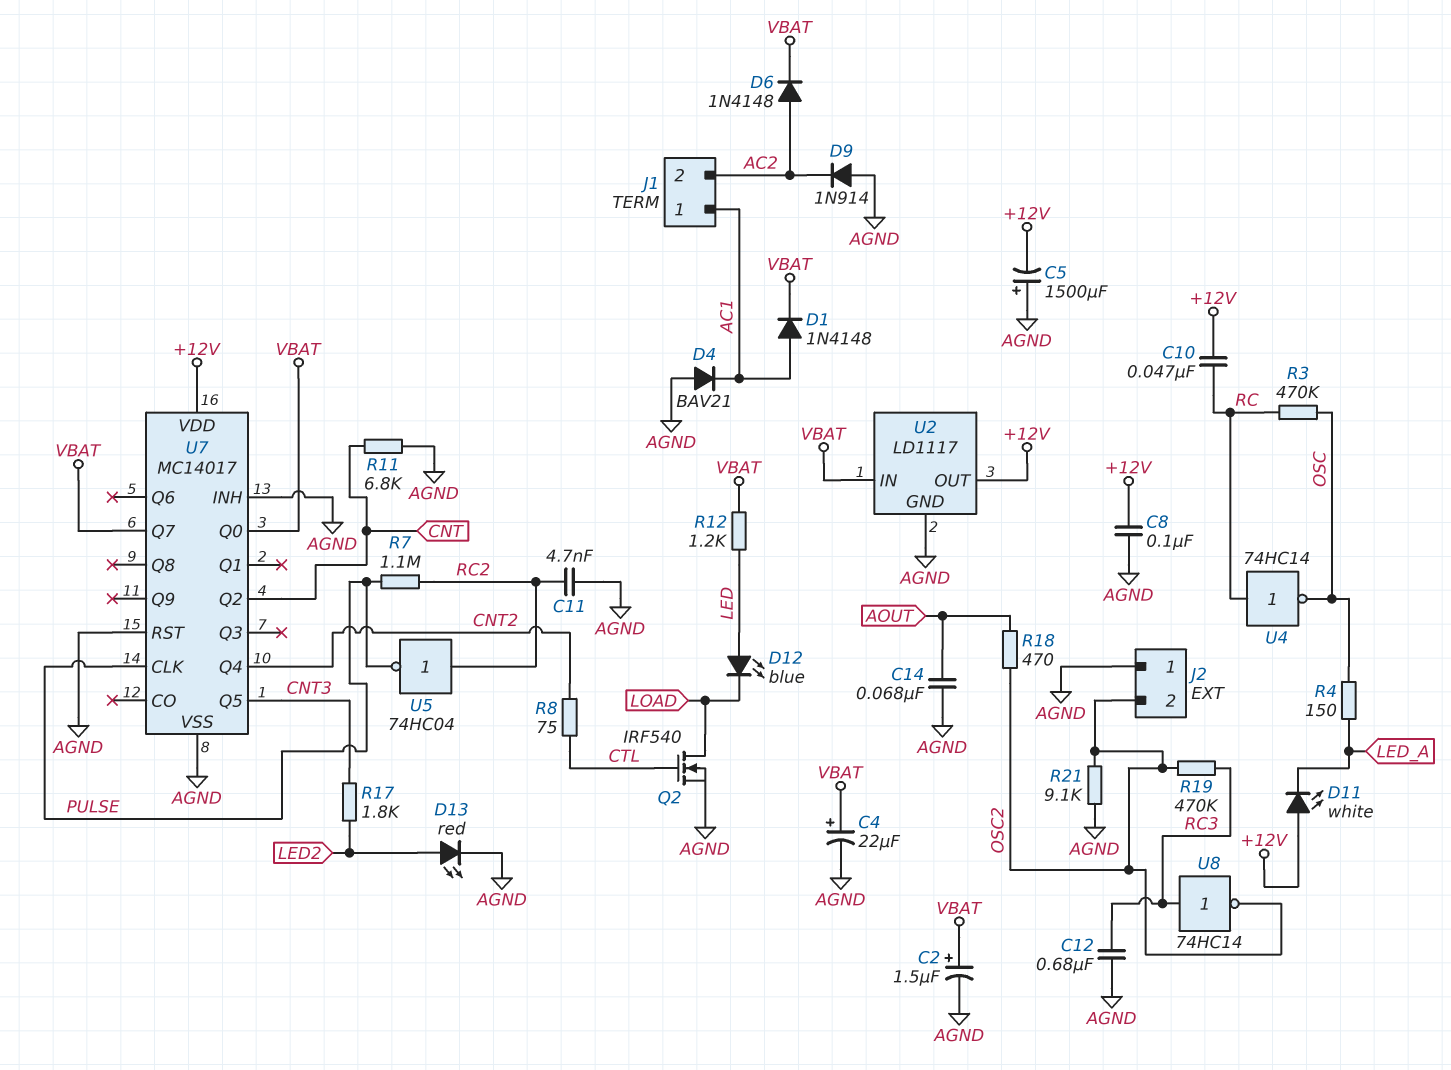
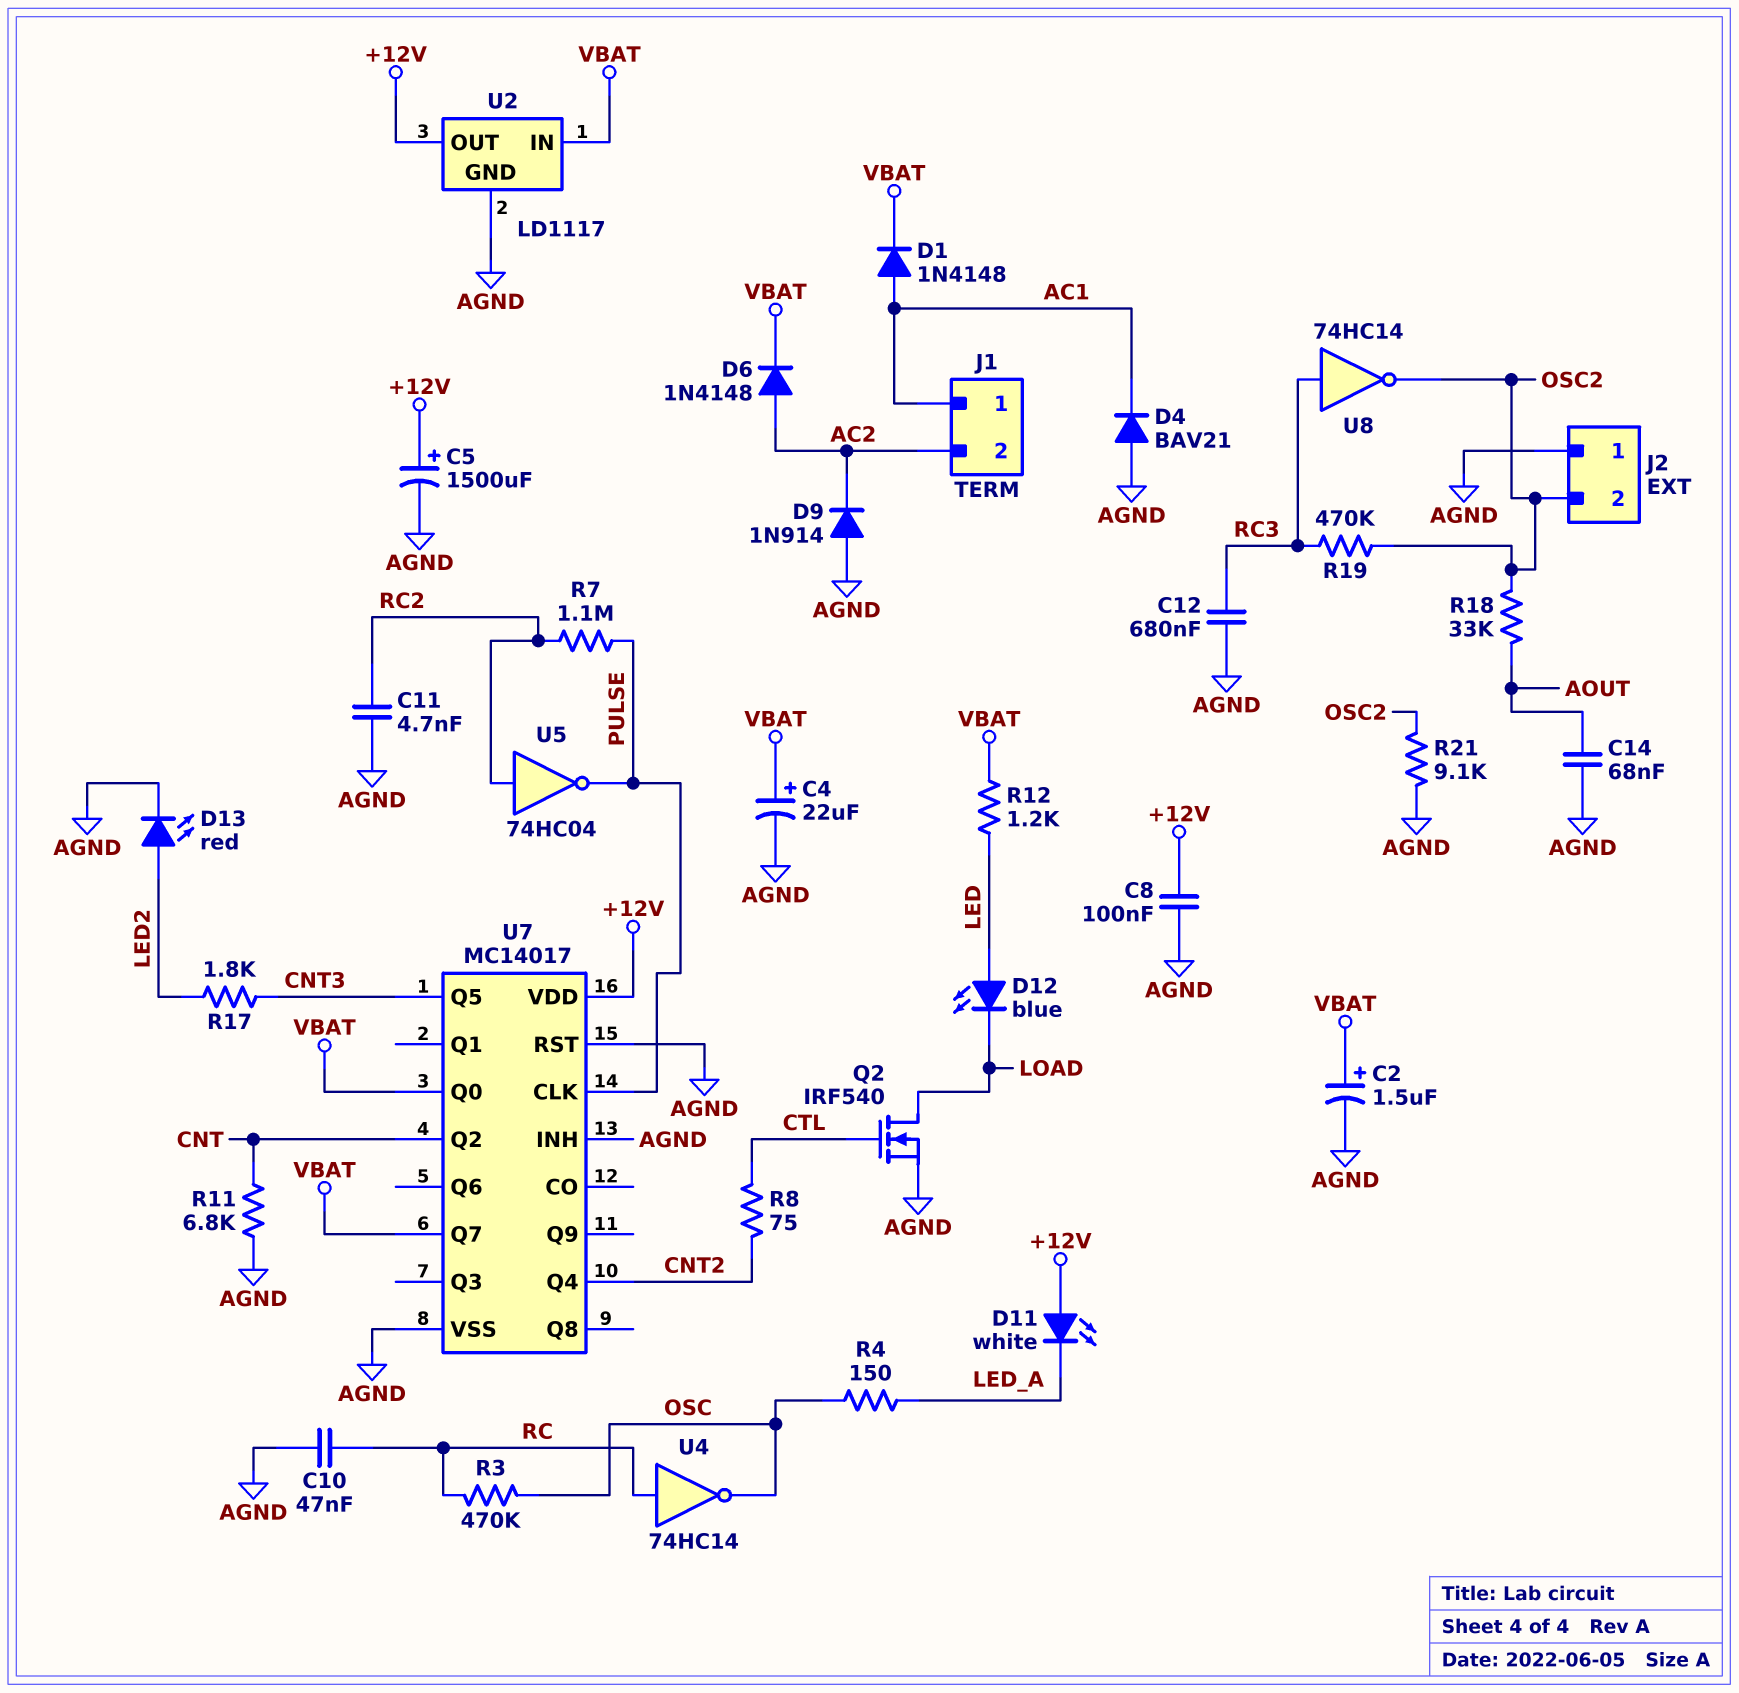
C5: 1500uF (plus AGND, minus +12V) -> 1500uF (plus +12V, minus AGND)
C10: 47nF (+12V, RC) -> 47nF (AGND, RC)
R18: 470 (AOUT, OSC2) -> 33k (AOUT, OSC2)

